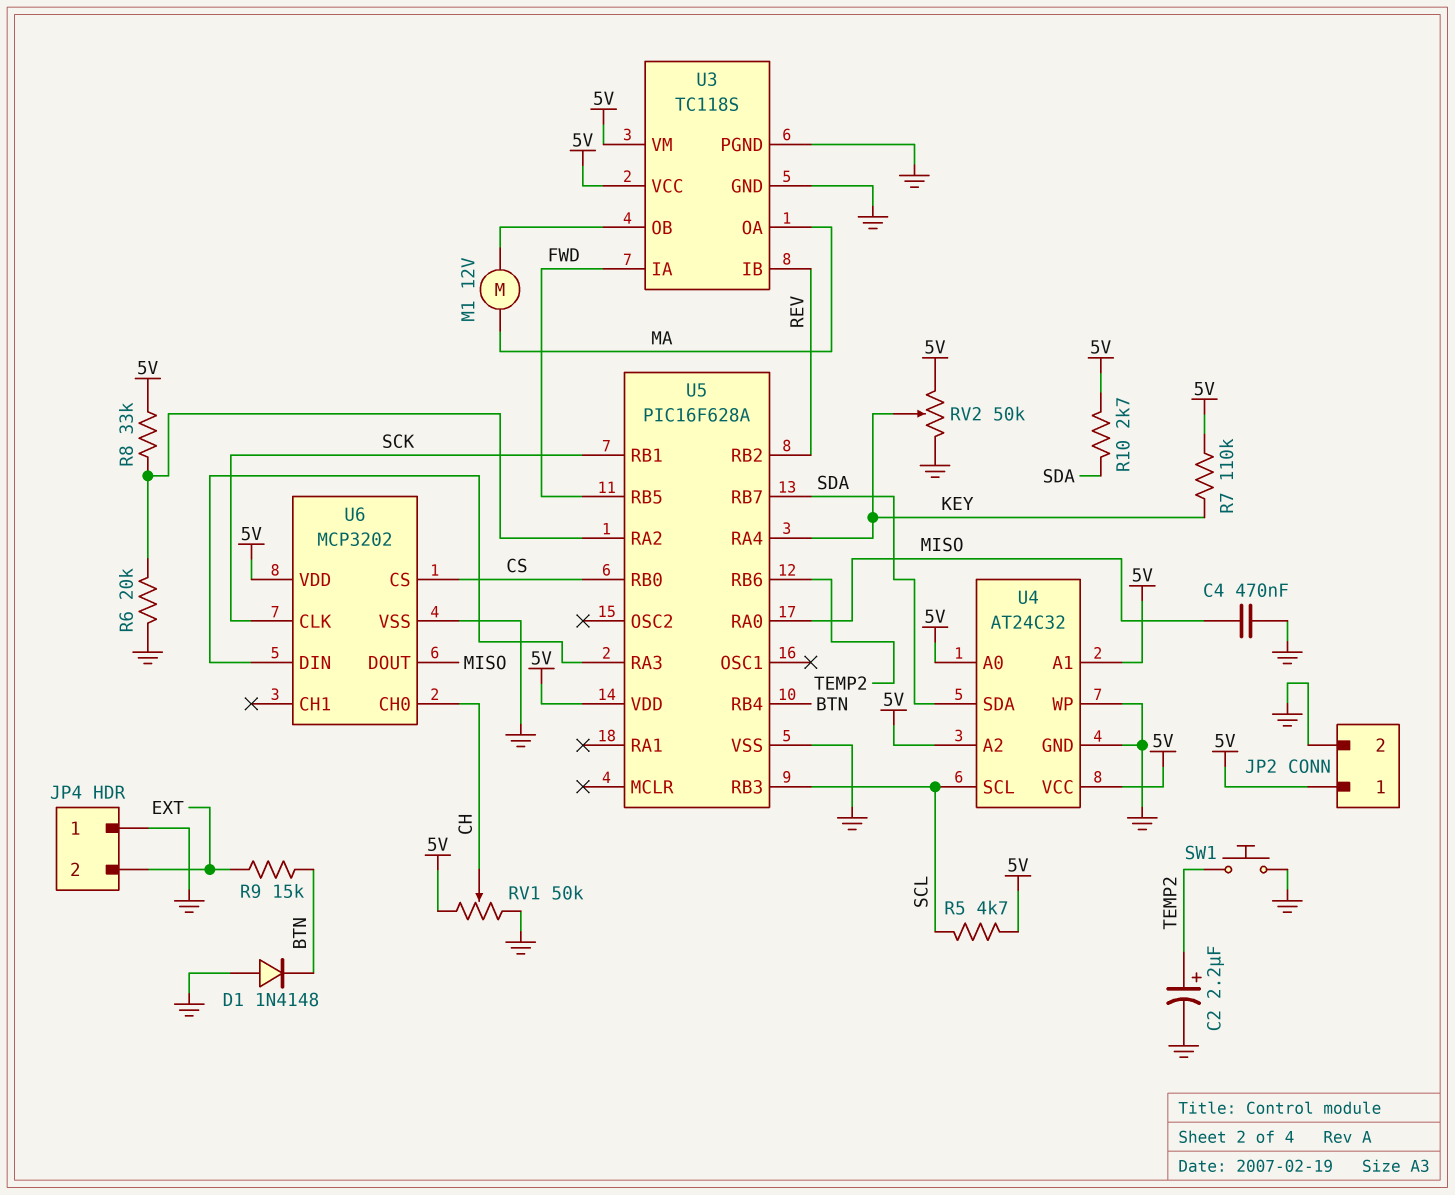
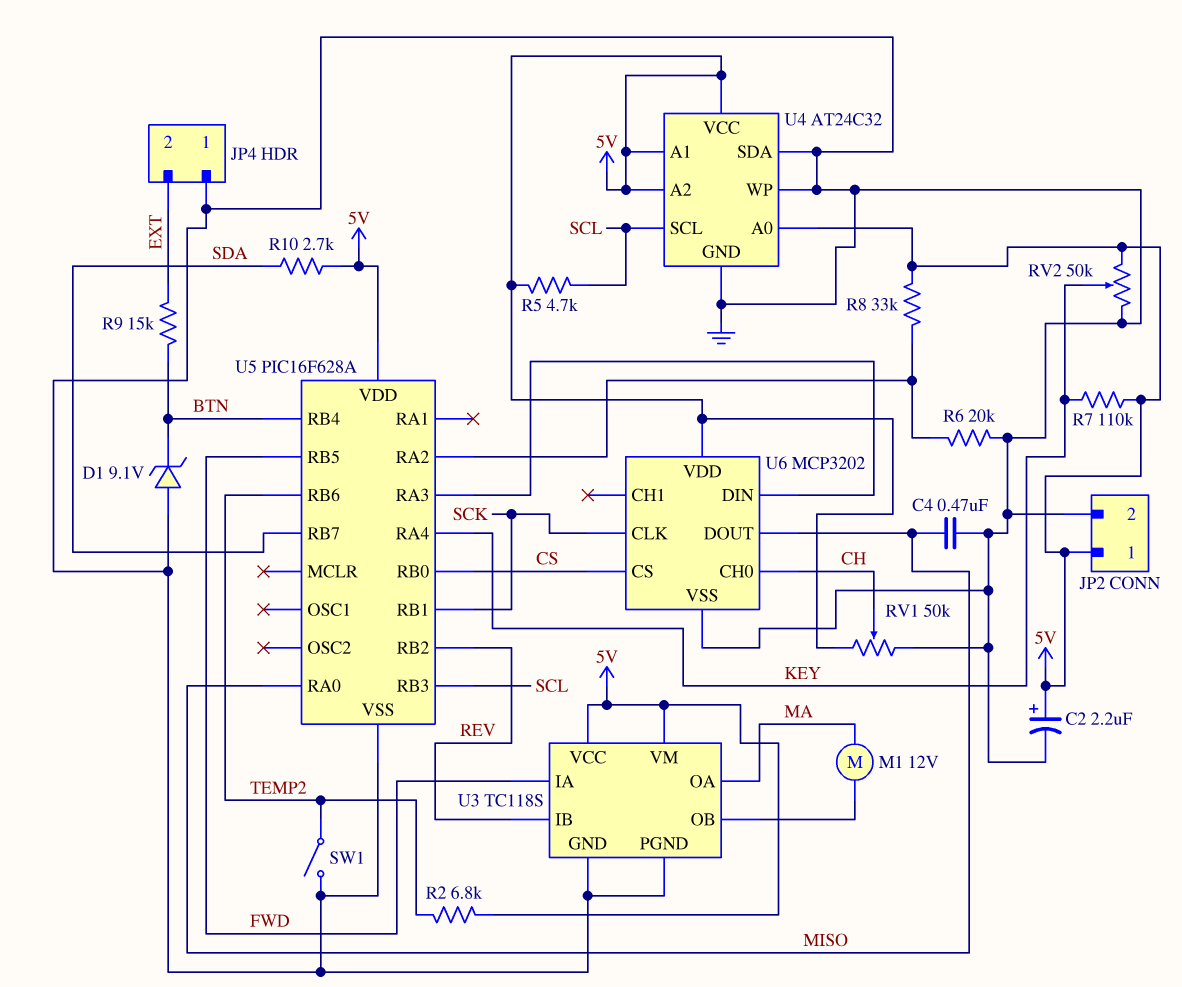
C2: 2.2uF (plus TEMP2, minus GND) -> 2.2uF (plus 5V, minus GND)
D1: diode 1N4148 (A GND, K BTN) -> zener 9.1V (A GND, K BTN)
R2: none -> 6.8k (5V, TEMP2)
SW1: button (GND, TEMP2) -> switch (GND, TEMP2)
U4 pin SDA: SDA -> GND

